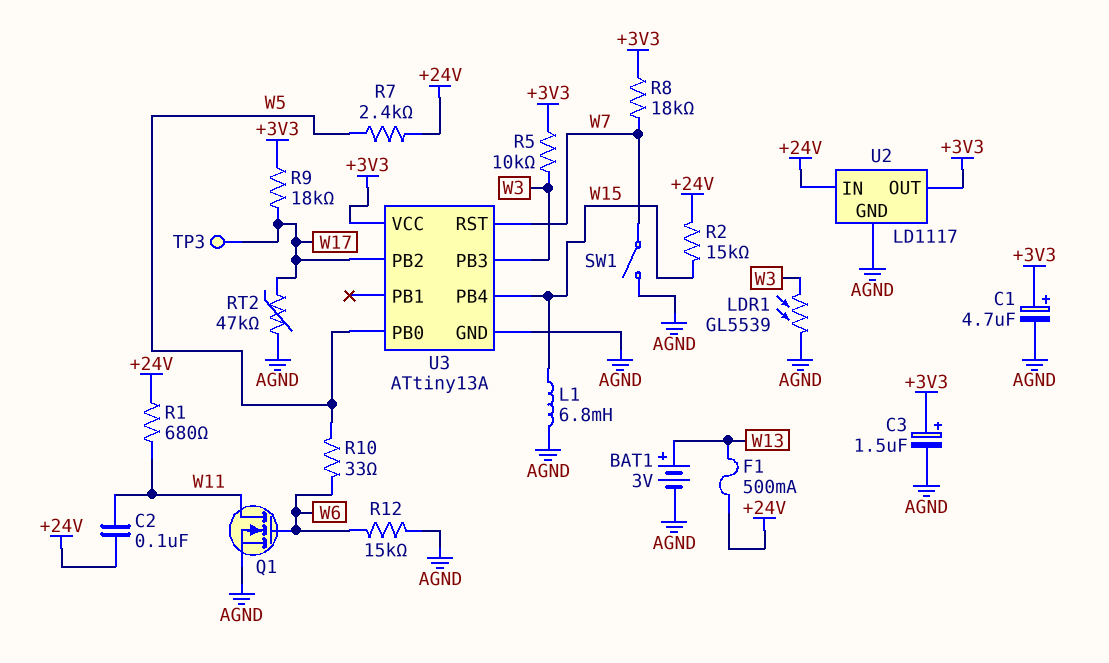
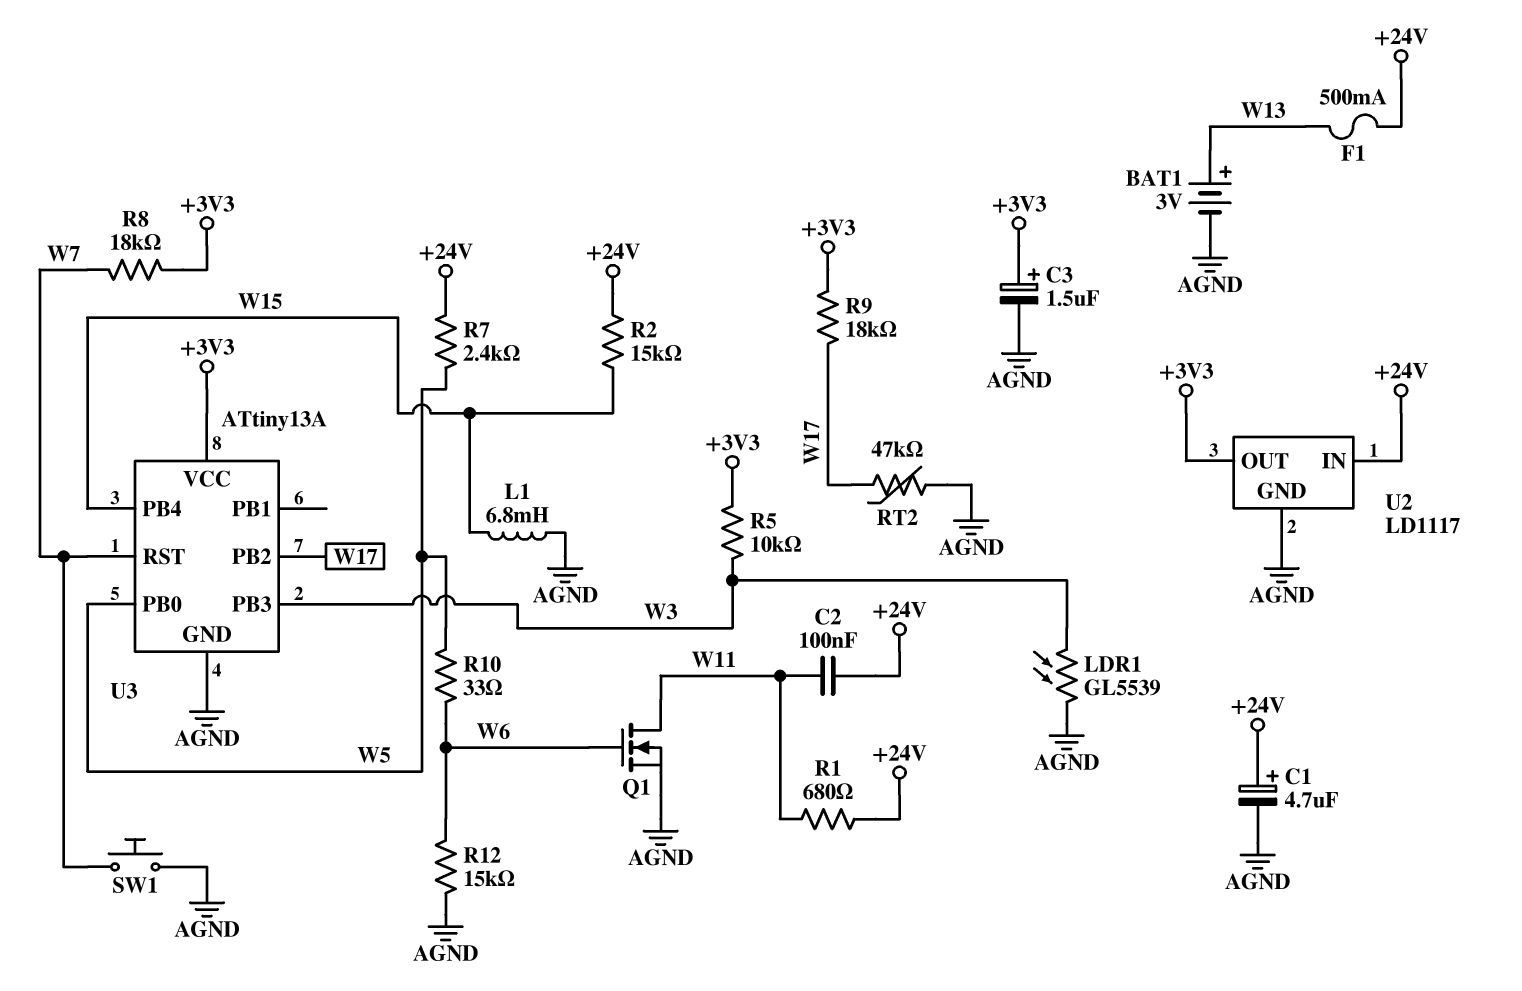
C1: 4.7uF (plus +3V3, minus AGND) -> 4.7uF (plus +24V, minus AGND)
SW1: switch (AGND, W7) -> button (AGND, W7)
TP3: test point (W17) -> none

